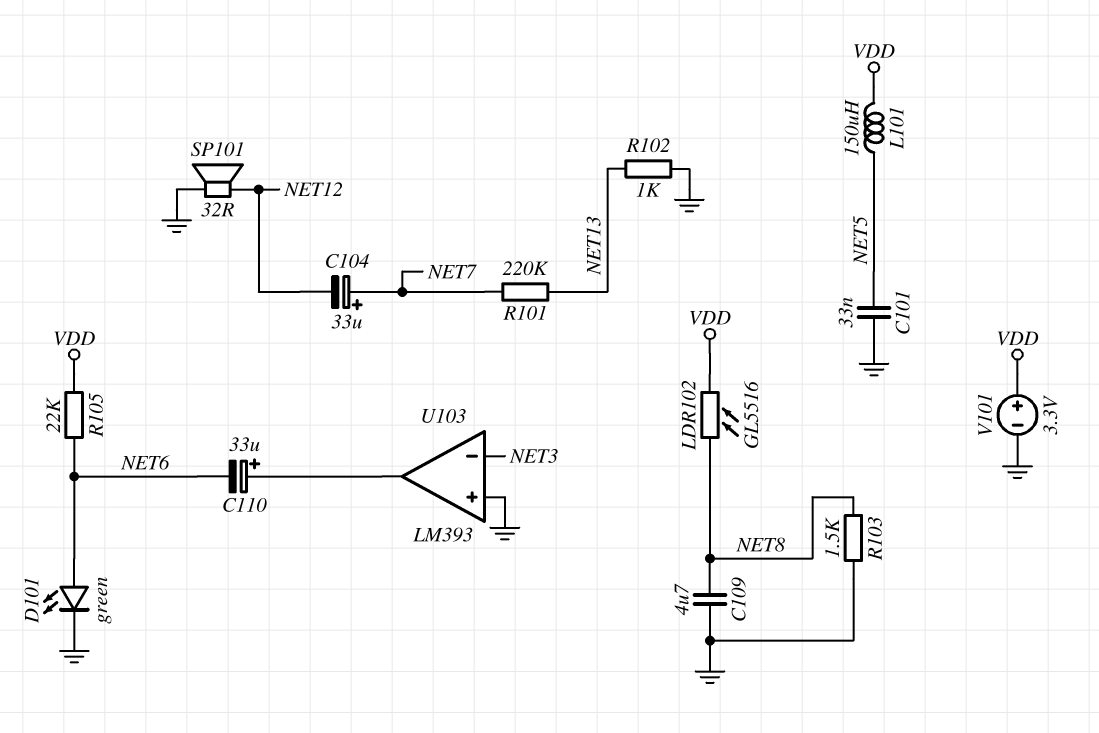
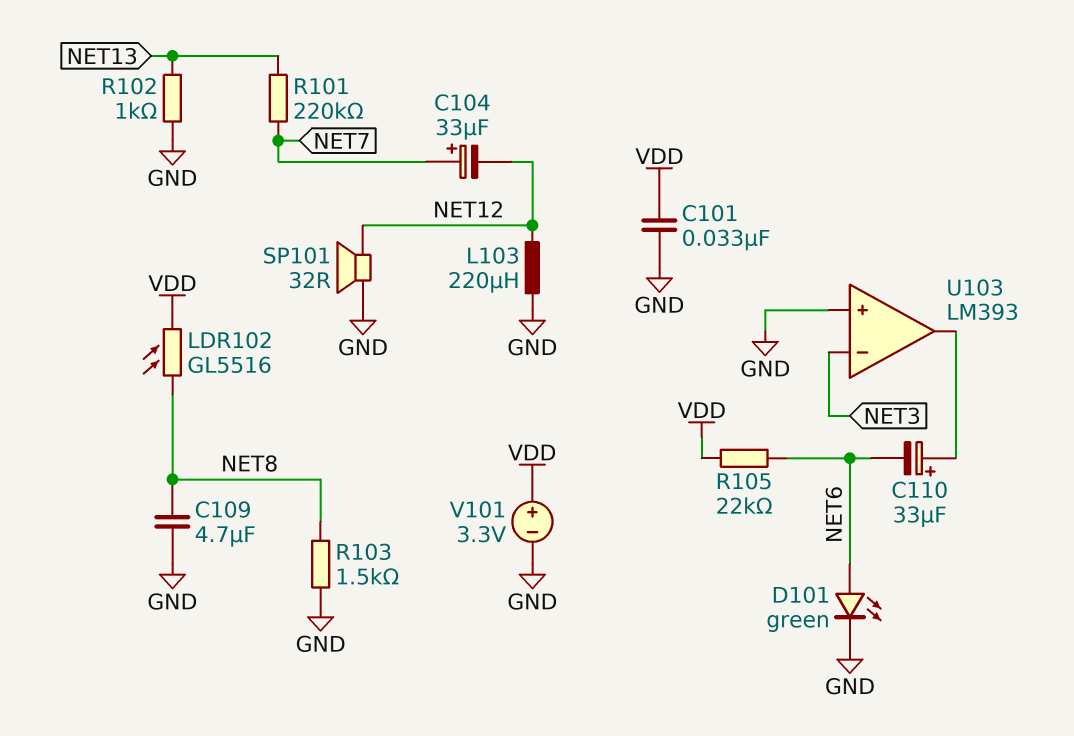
C101: 33nF (GND, NET5) -> 33nF (GND, VDD)
L101: 150uH (NET5, VDD) -> none
L103: none -> 220uH (GND, NET12)

